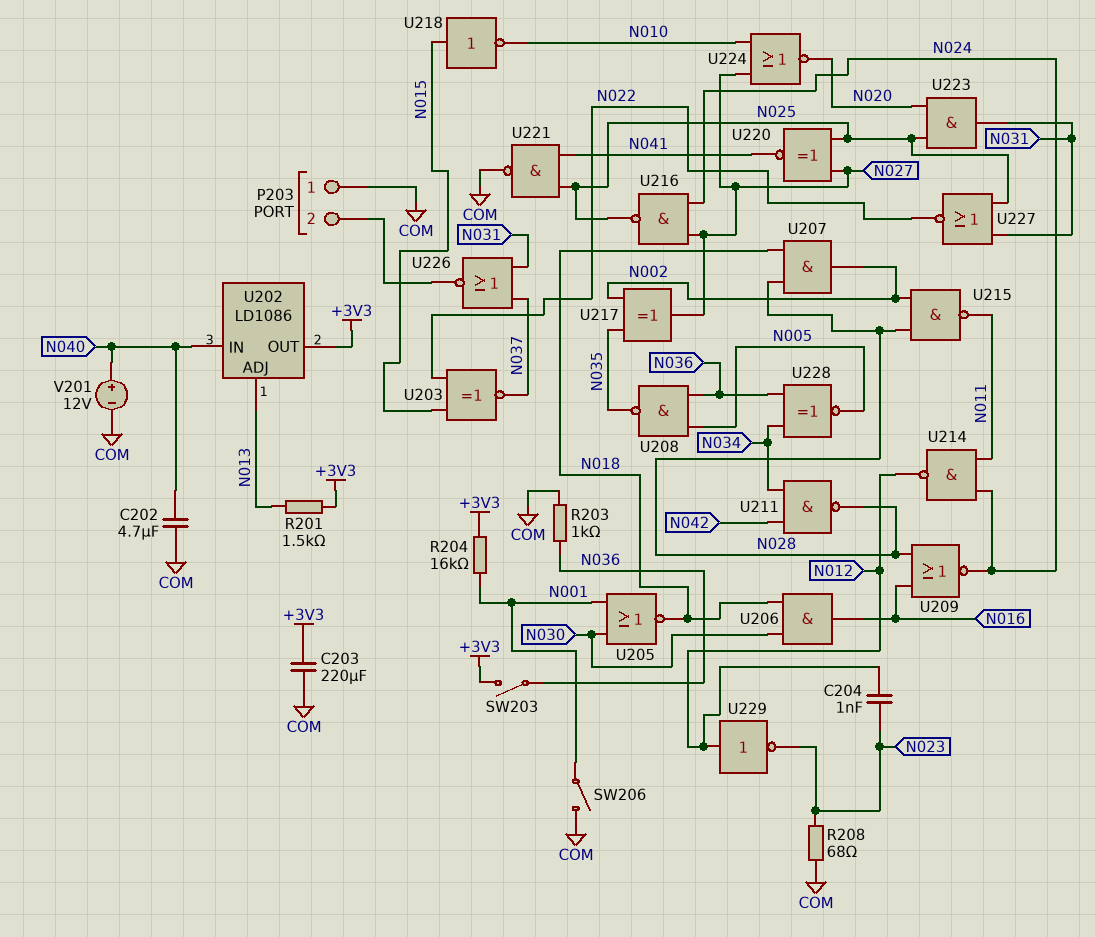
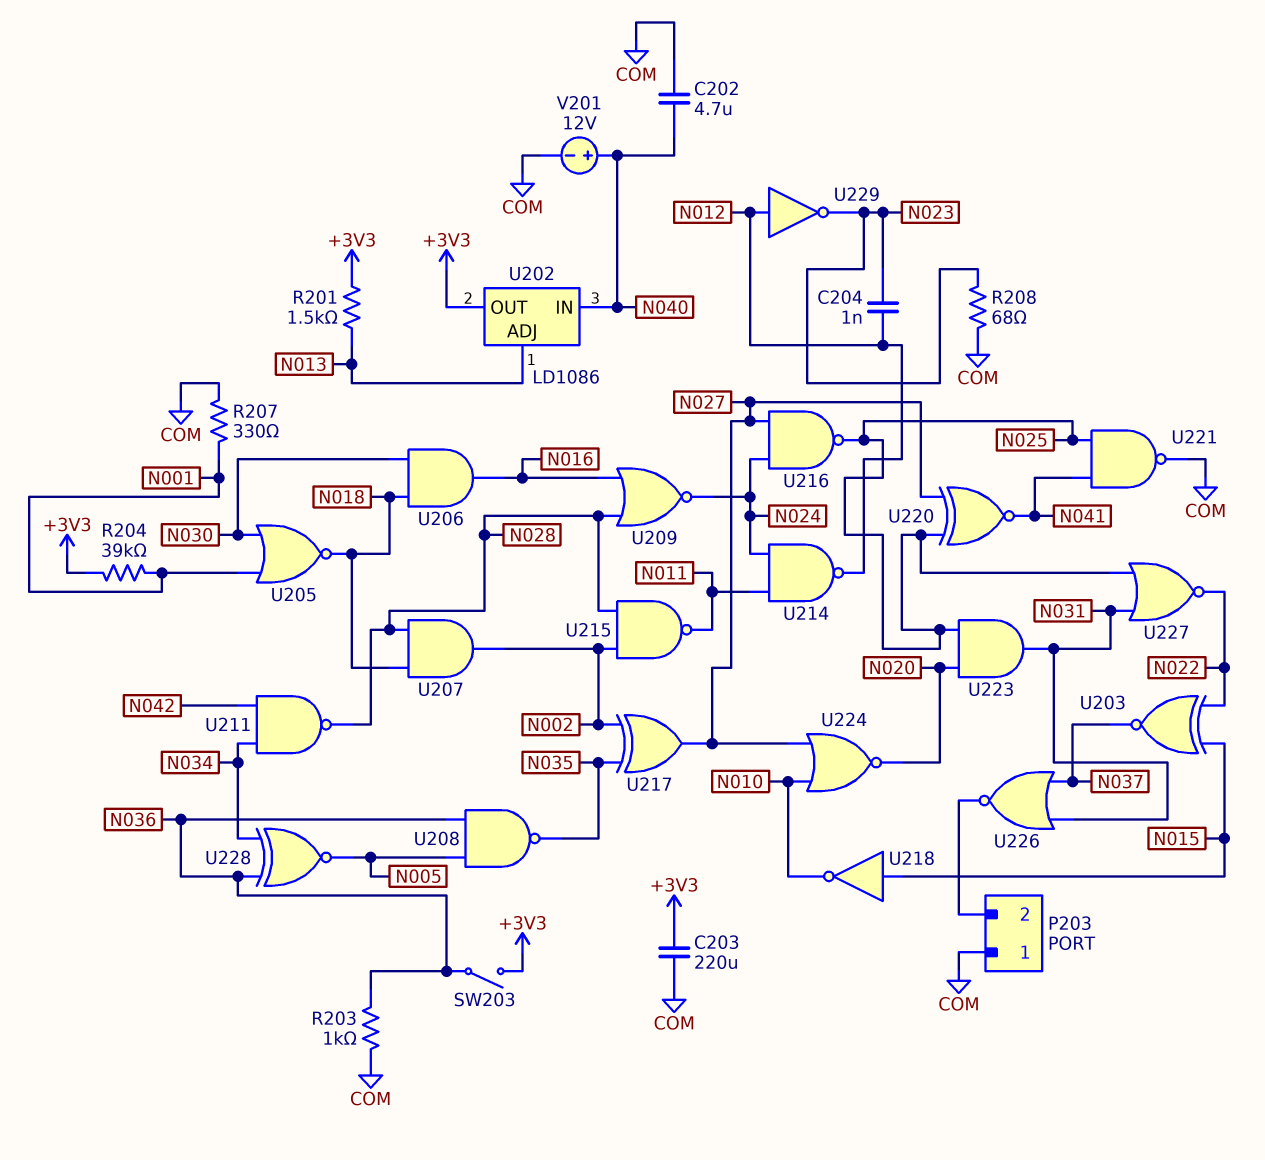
R204: 16k (+3V3, N001) -> 39k (+3V3, N001)
R207: none -> 330 (COM, N001)
SW206: switch (COM, N001) -> none

